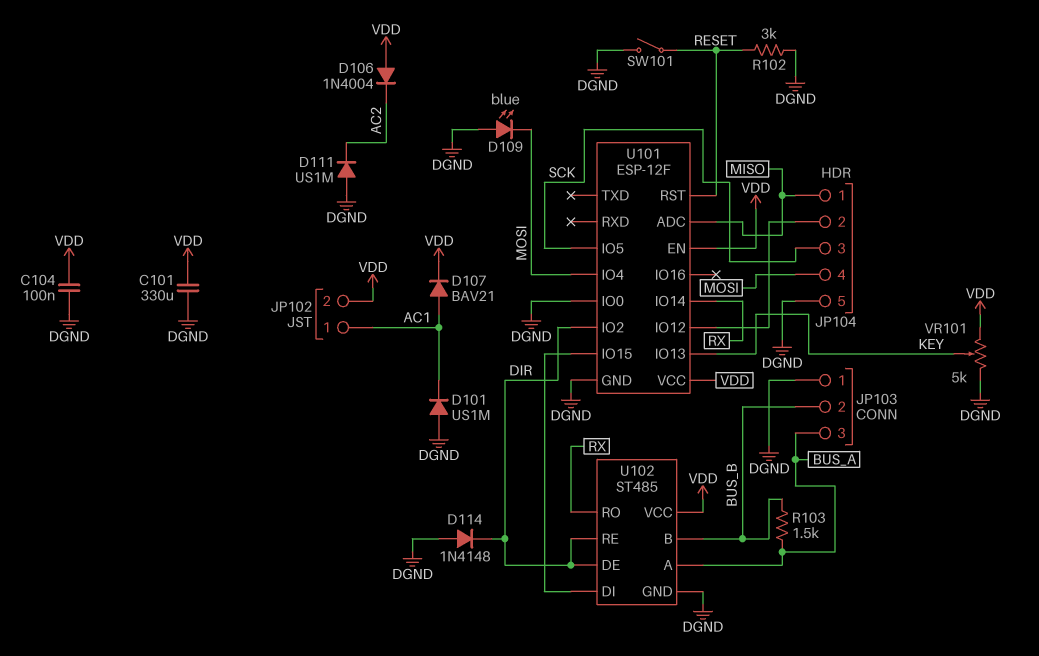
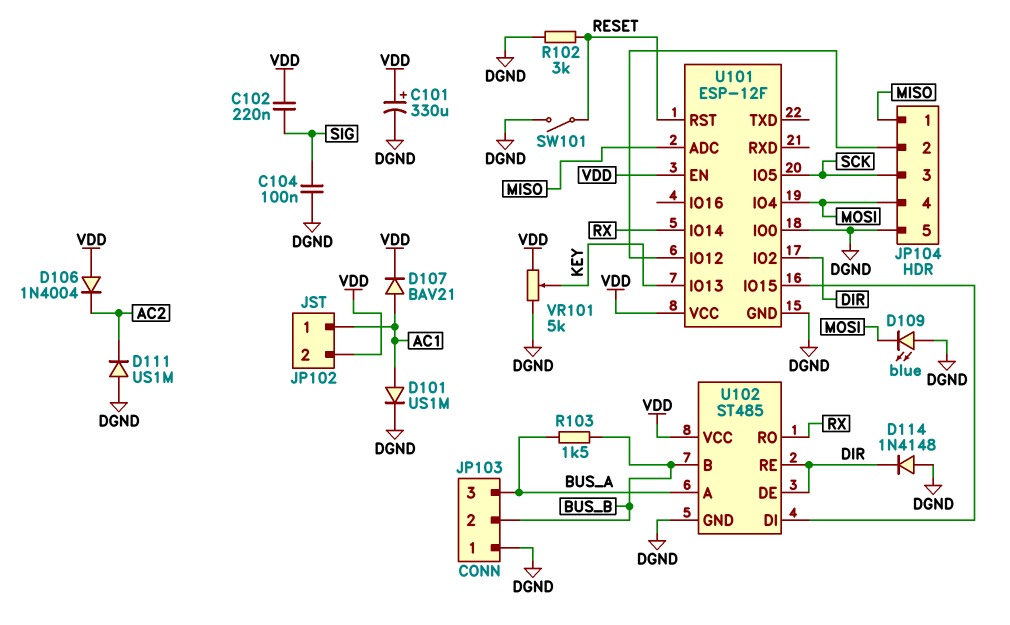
C101: 330uF (DGND, VDD) -> 330uF (plus VDD, minus DGND)
C102: none -> 220nF (SIG, VDD)
C104: 100nF (DGND, VDD) -> 100nF (DGND, SIG)
D101: diode US1M (A DGND, K AC1) -> diode US1M (A AC1, K DGND)

